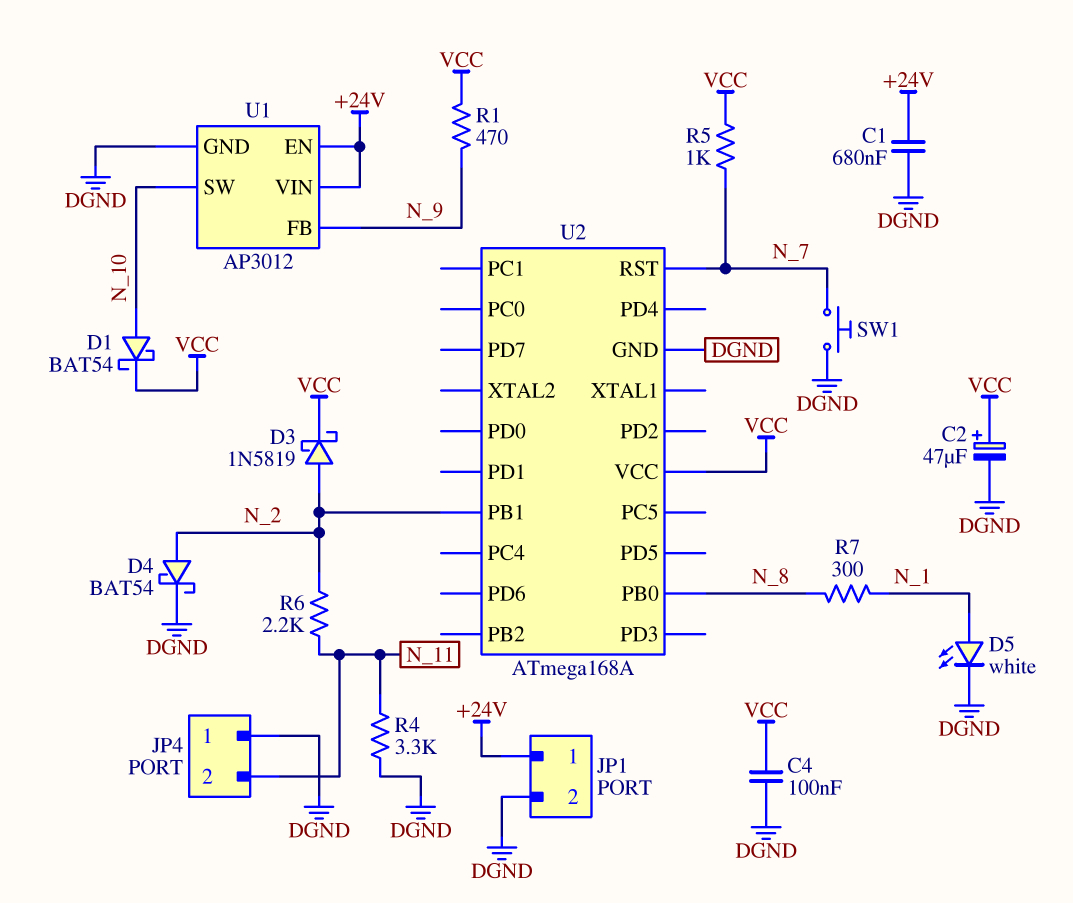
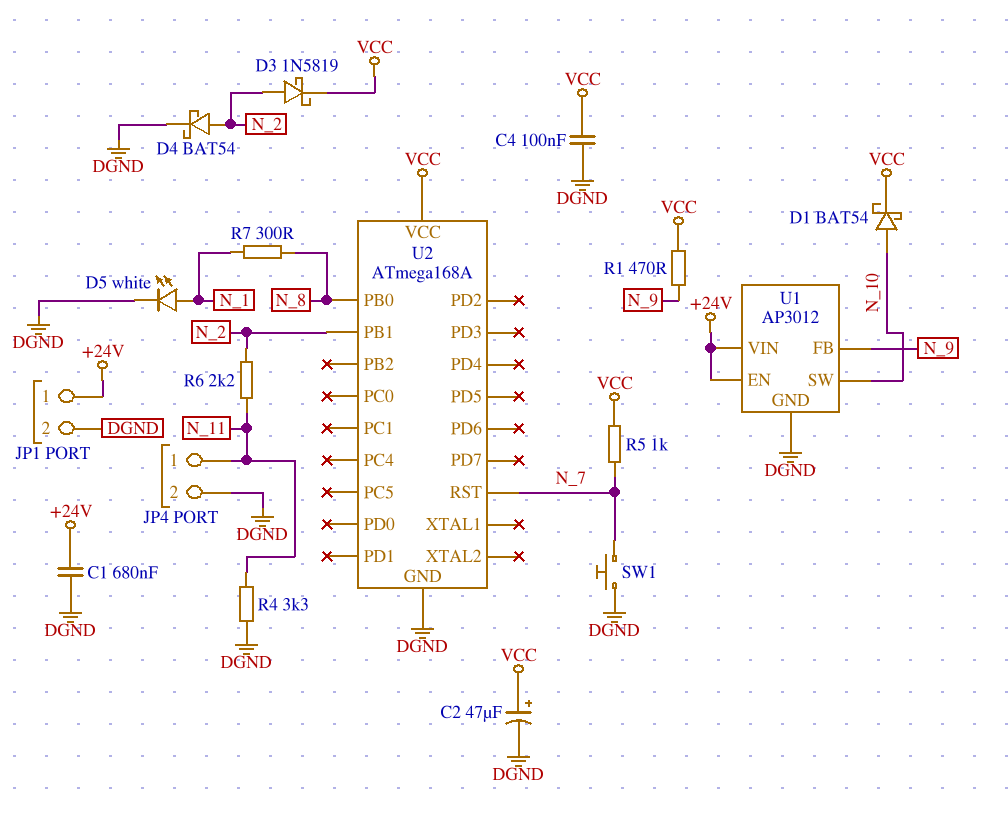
JP4 pin 1: DGND -> N_11
JP4 pin 2: N_11 -> DGND

